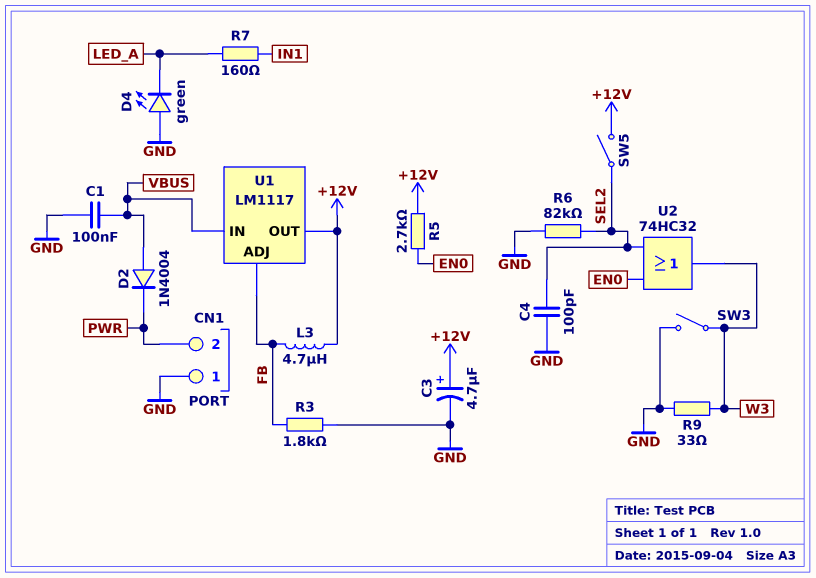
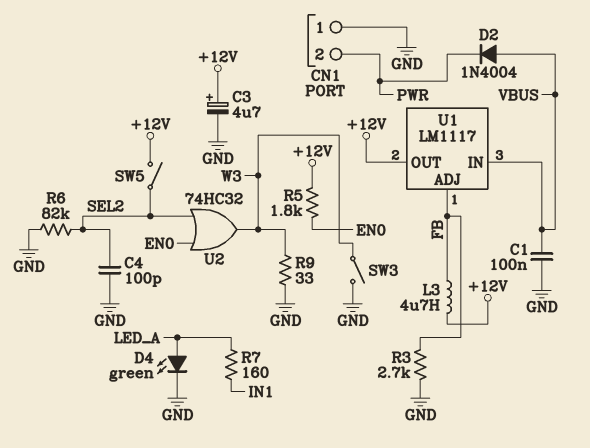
D4: LED green (A GND, K LED_A) -> LED green (A LED_A, K GND)
R3: 1.8k (FB, GND) -> 2.7k (FB, GND)
R5: 2.7k (+12V, EN0) -> 1.8k (+12V, EN0)

